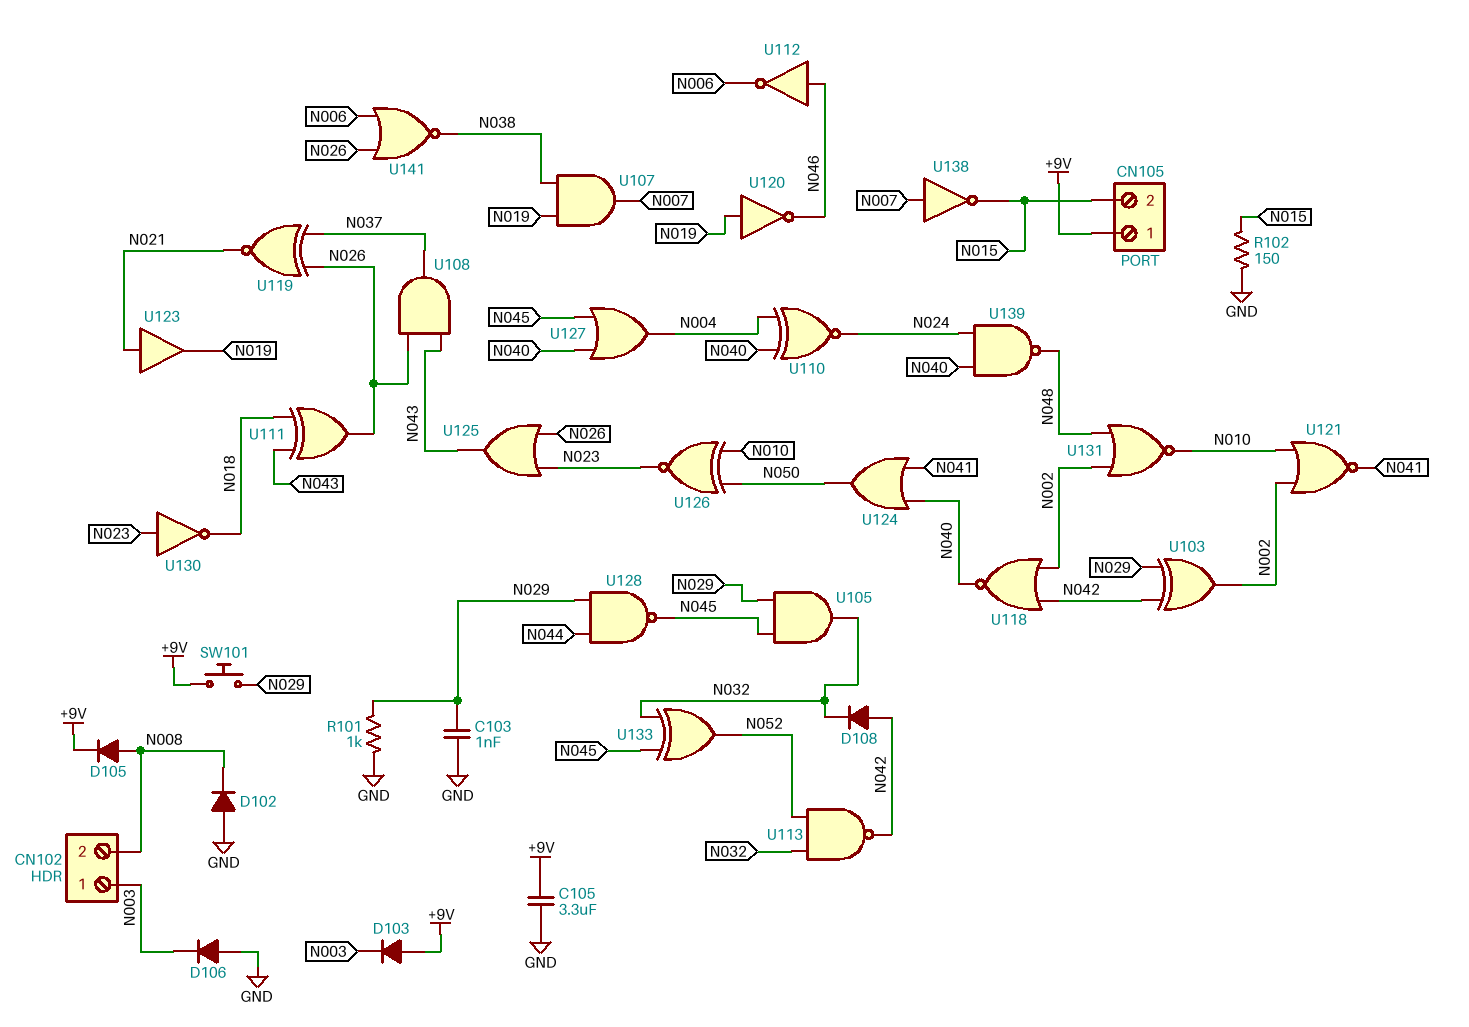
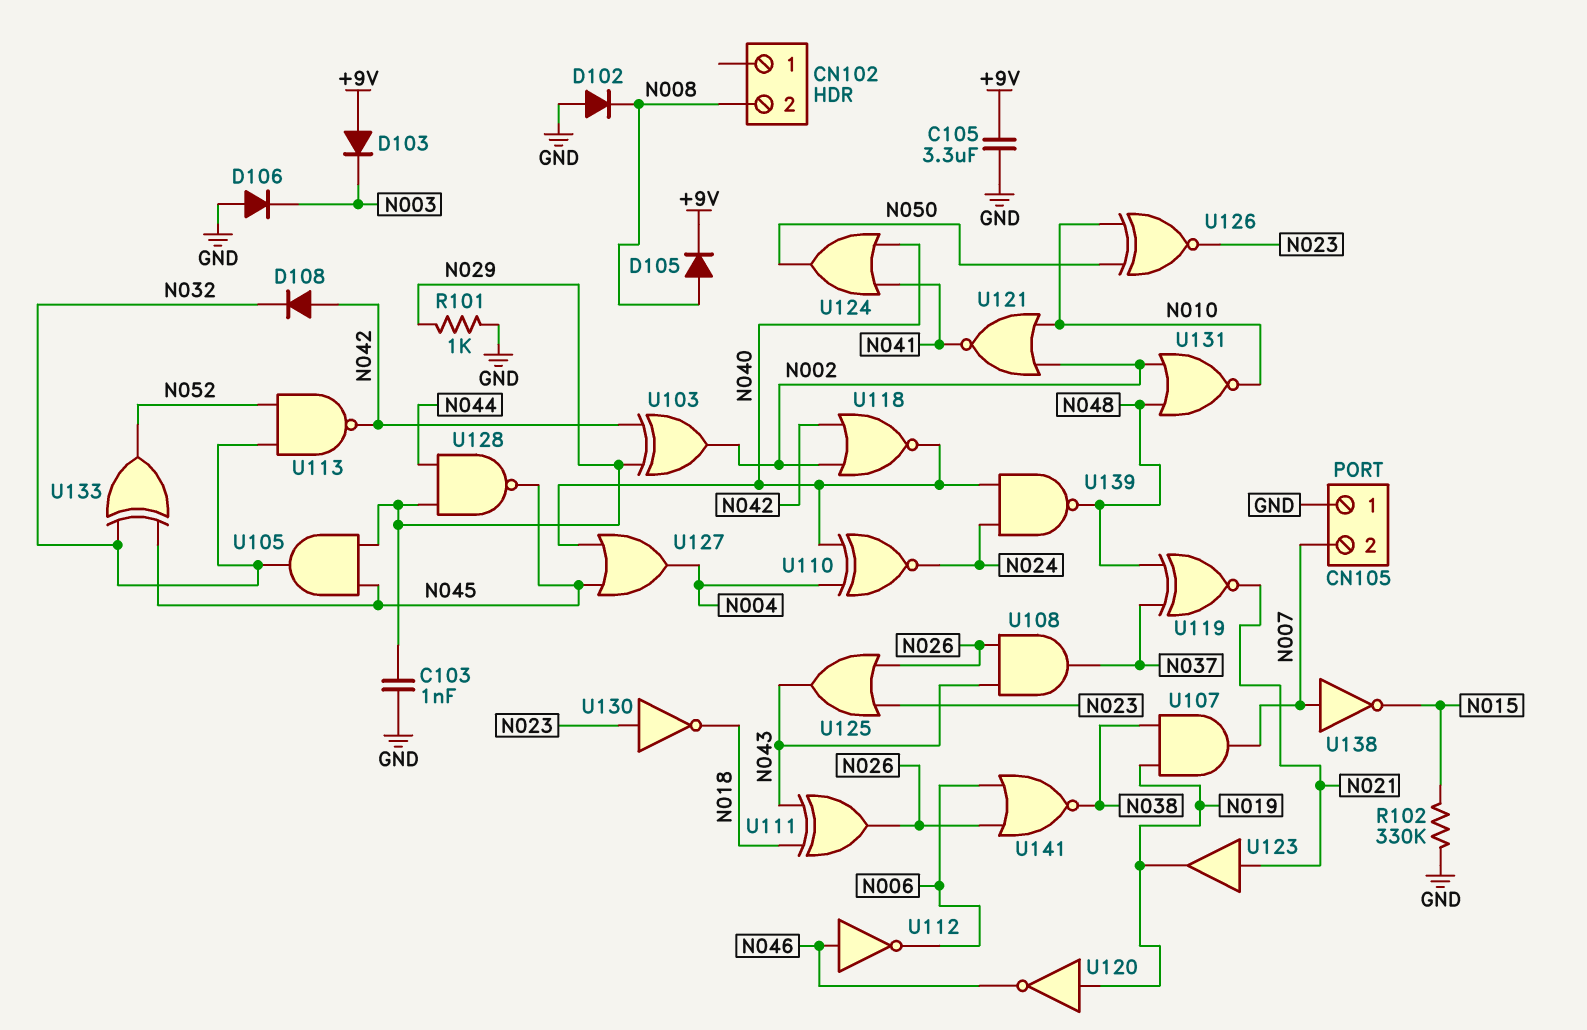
CN102 pin 1: N003 -> none
CN105 pin 1: +9V -> GND
CN105 pin 2: N015 -> N007
R102: 150 (GND, N015) -> 330k (GND, N015)
SW101: button (+9V, N029) -> none
U119: XNOR (in N026, in N037, out N021) -> XNOR (in N037, in N048, out N021)

